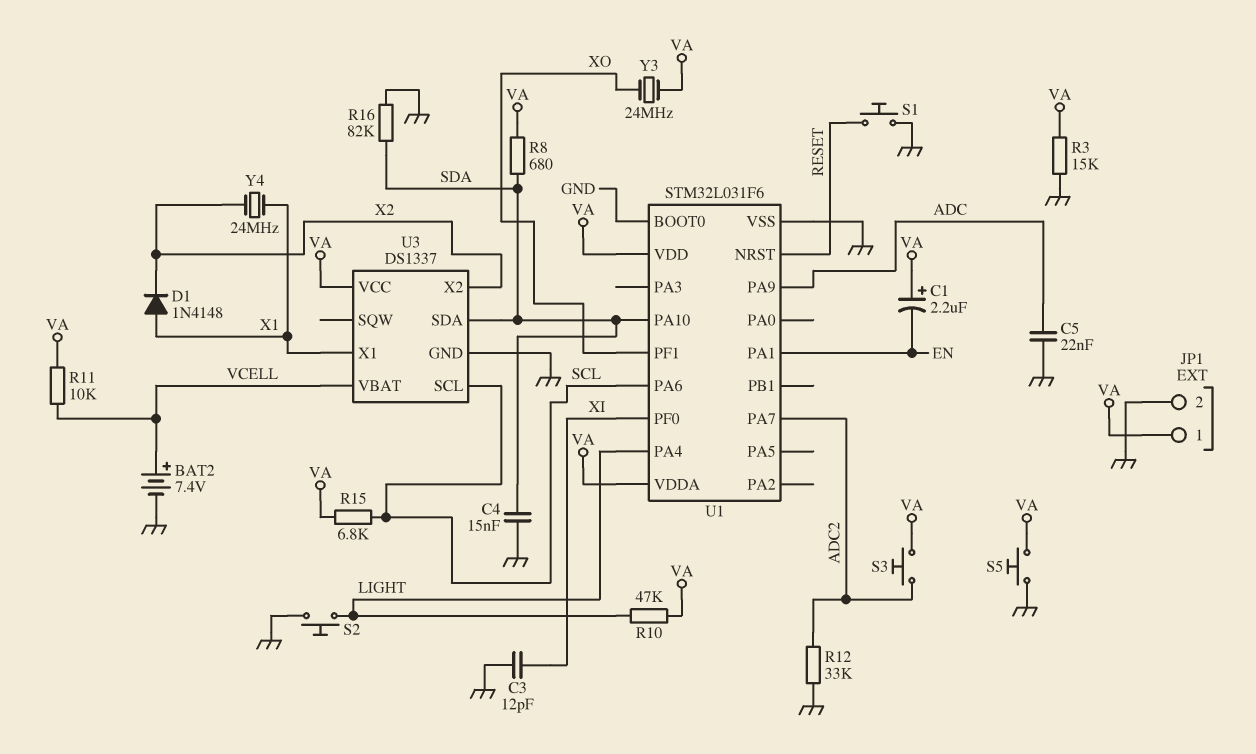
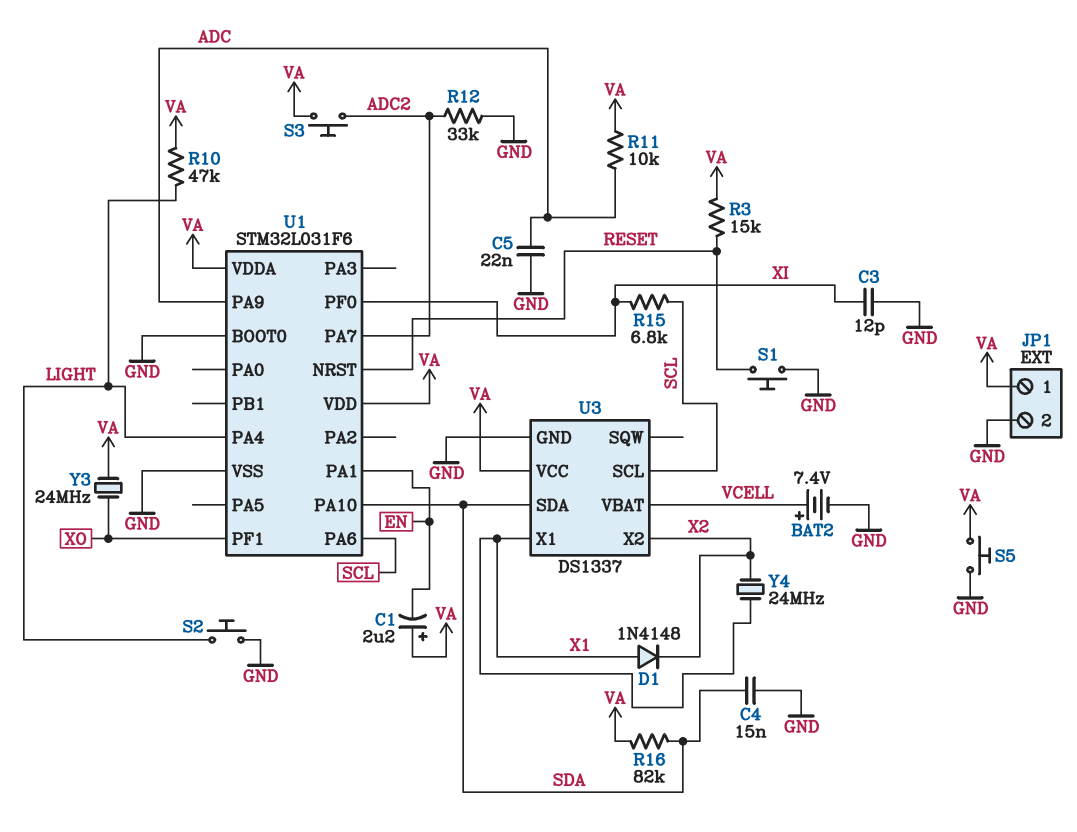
R3: 15k (GND, VA) -> 15k (RESET, VA)
R8: 680 (SDA, VA) -> none
R11: 10k (VA, VCELL) -> 10k (ADC, VA)
R15: 6.8k (SCL, VA) -> 6.8k (SCL, XI)
R16: 82k (GND, SDA) -> 82k (SDA, VA)

